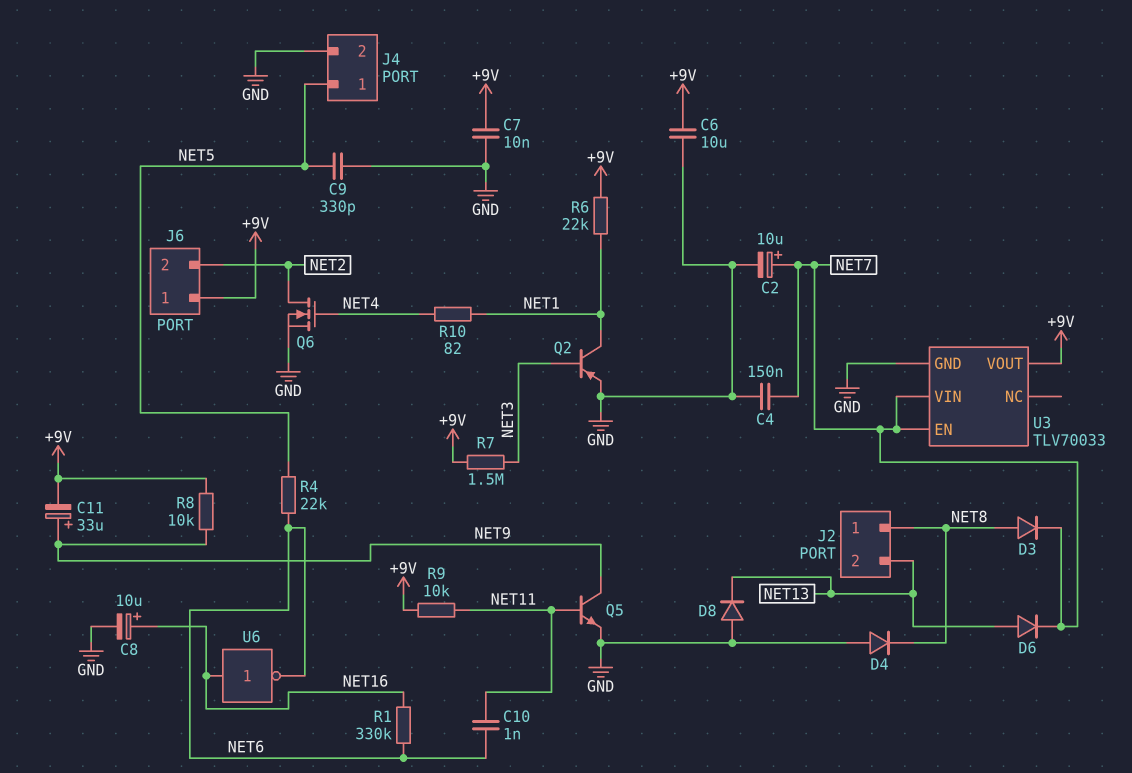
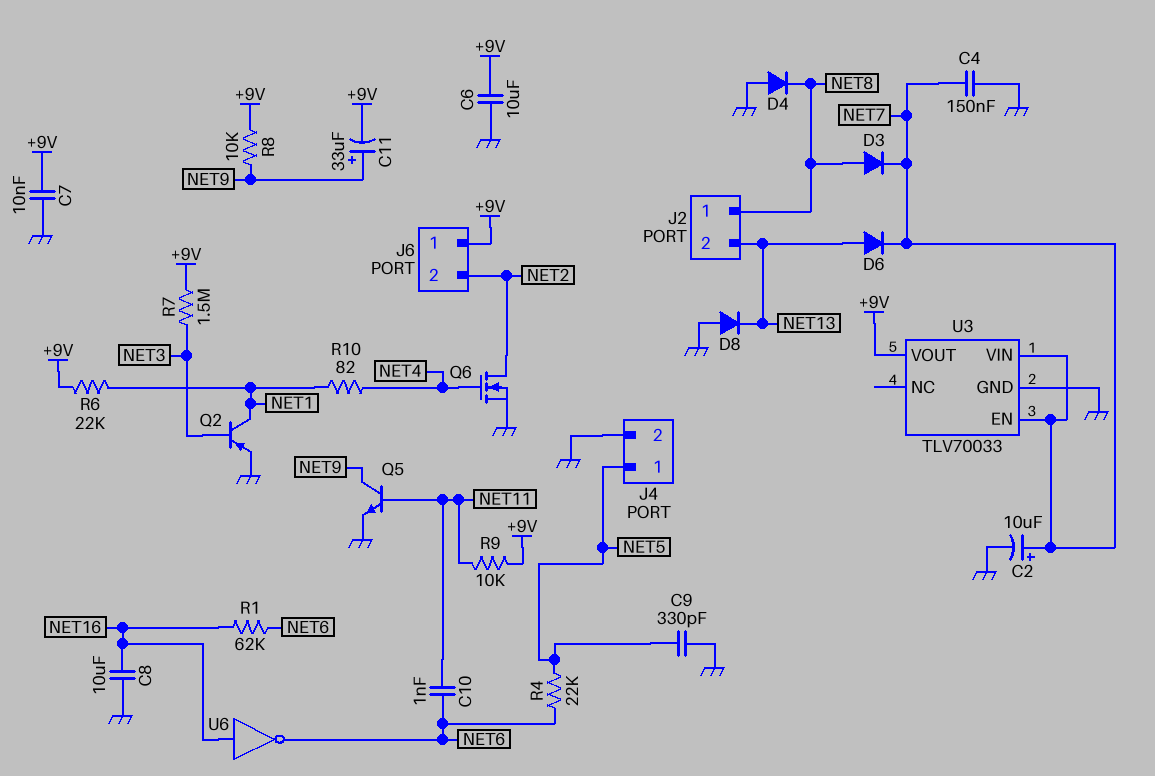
C8: 10uF (plus NET16, minus GND) -> 10uF (GND, NET16)
R1: 330k (NET6, NET16) -> 62k (NET6, NET16)

